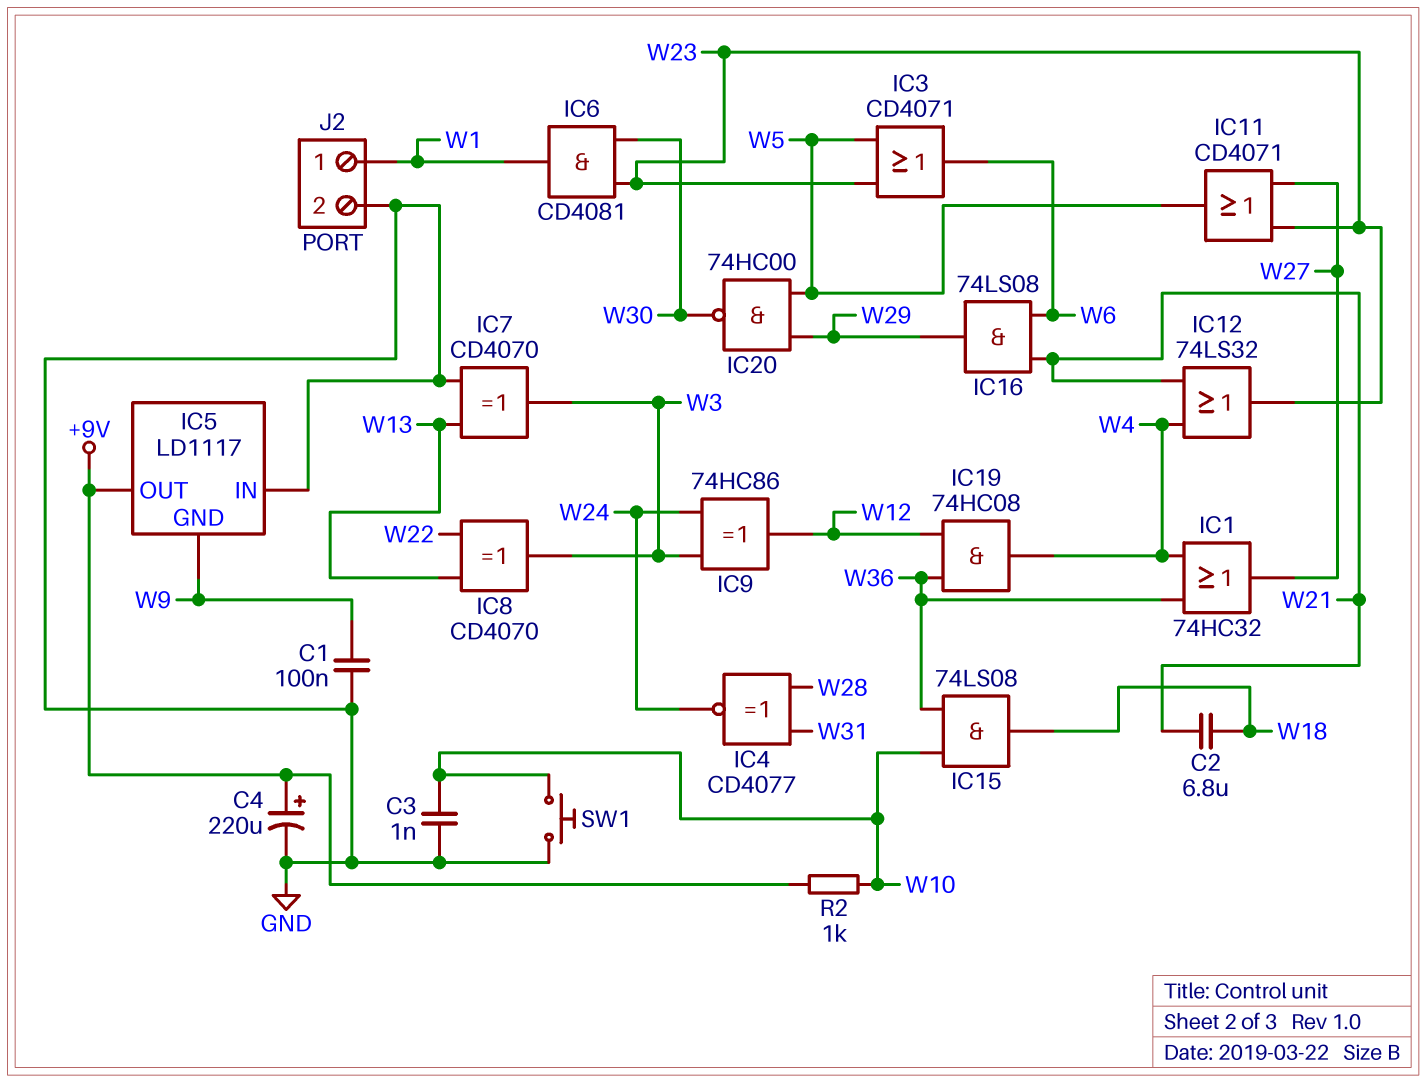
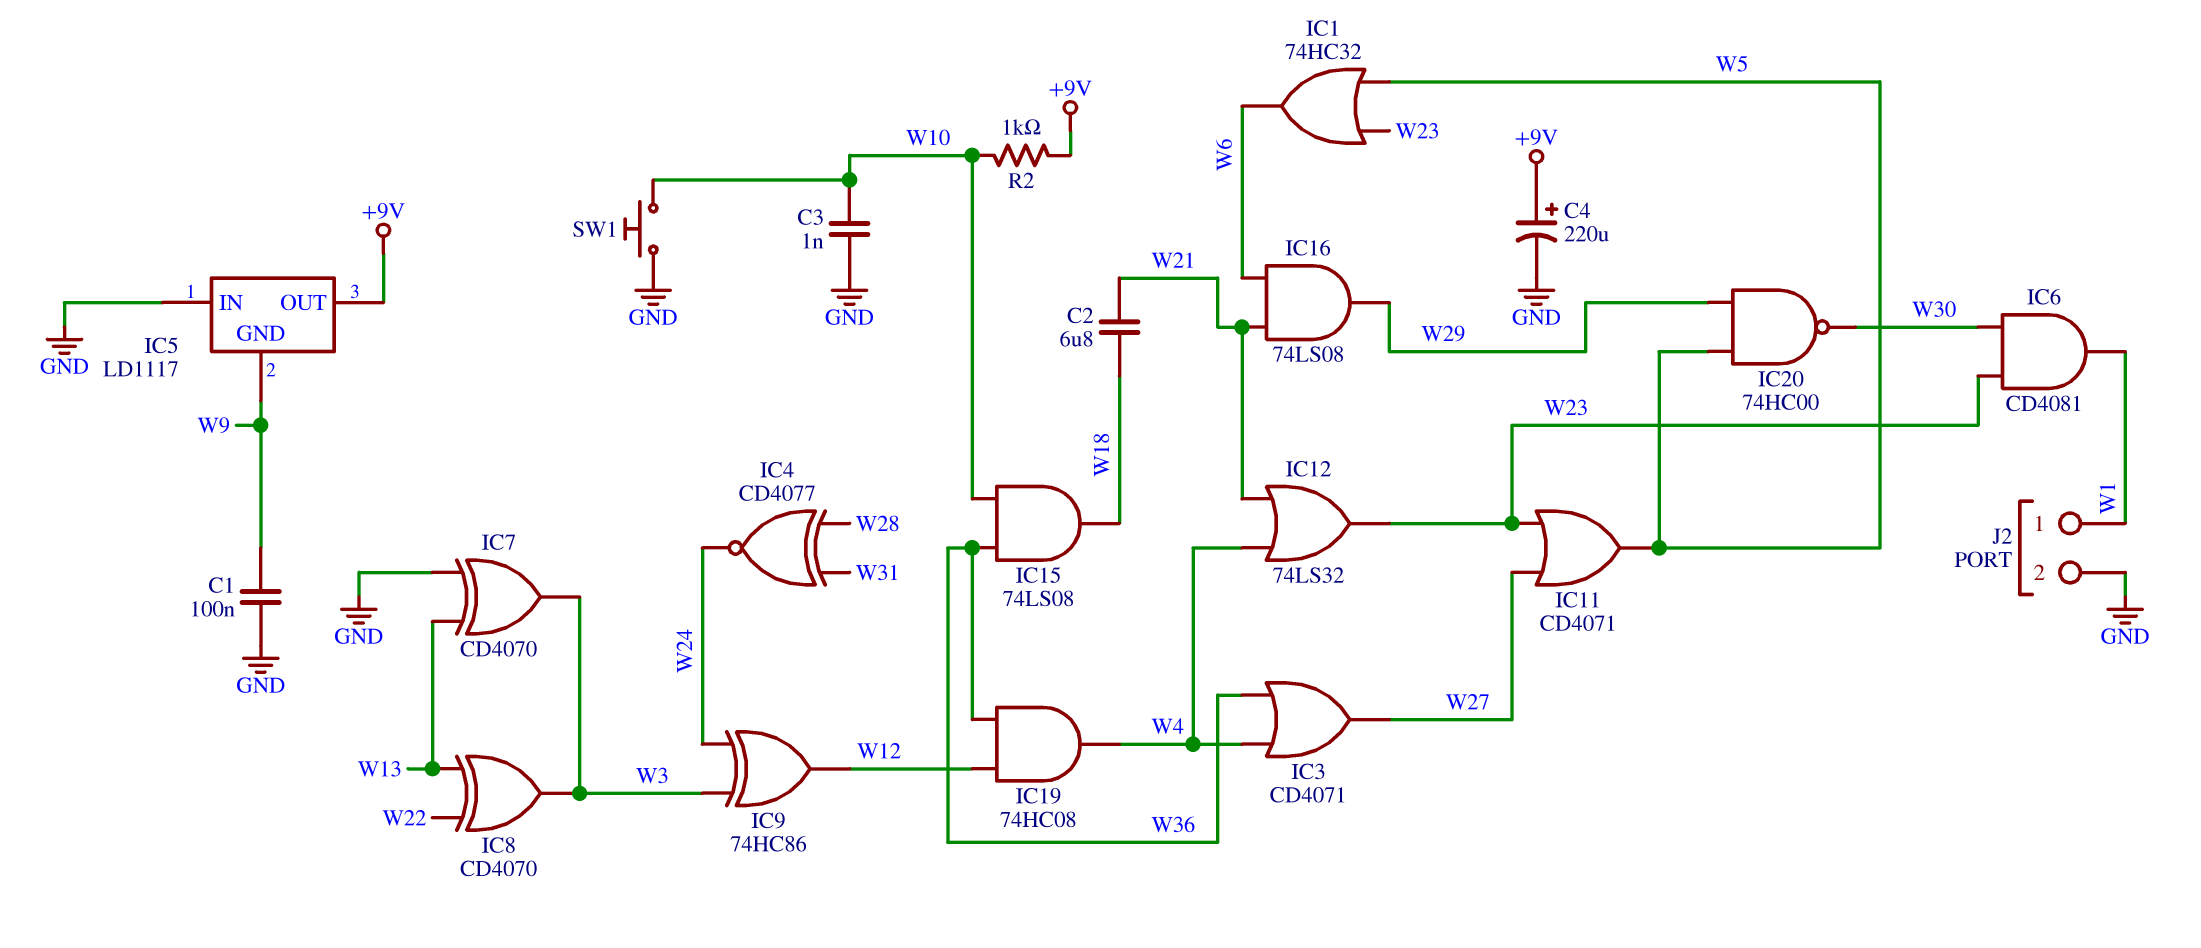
IC1: OR 74HC32 (in W4, in W36, out W27) -> OR 74HC32 (in W5, in W23, out W6)
IC3: OR CD4071 (in W5, in W23, out W6) -> OR CD4071 (in W4, in W36, out W27)

